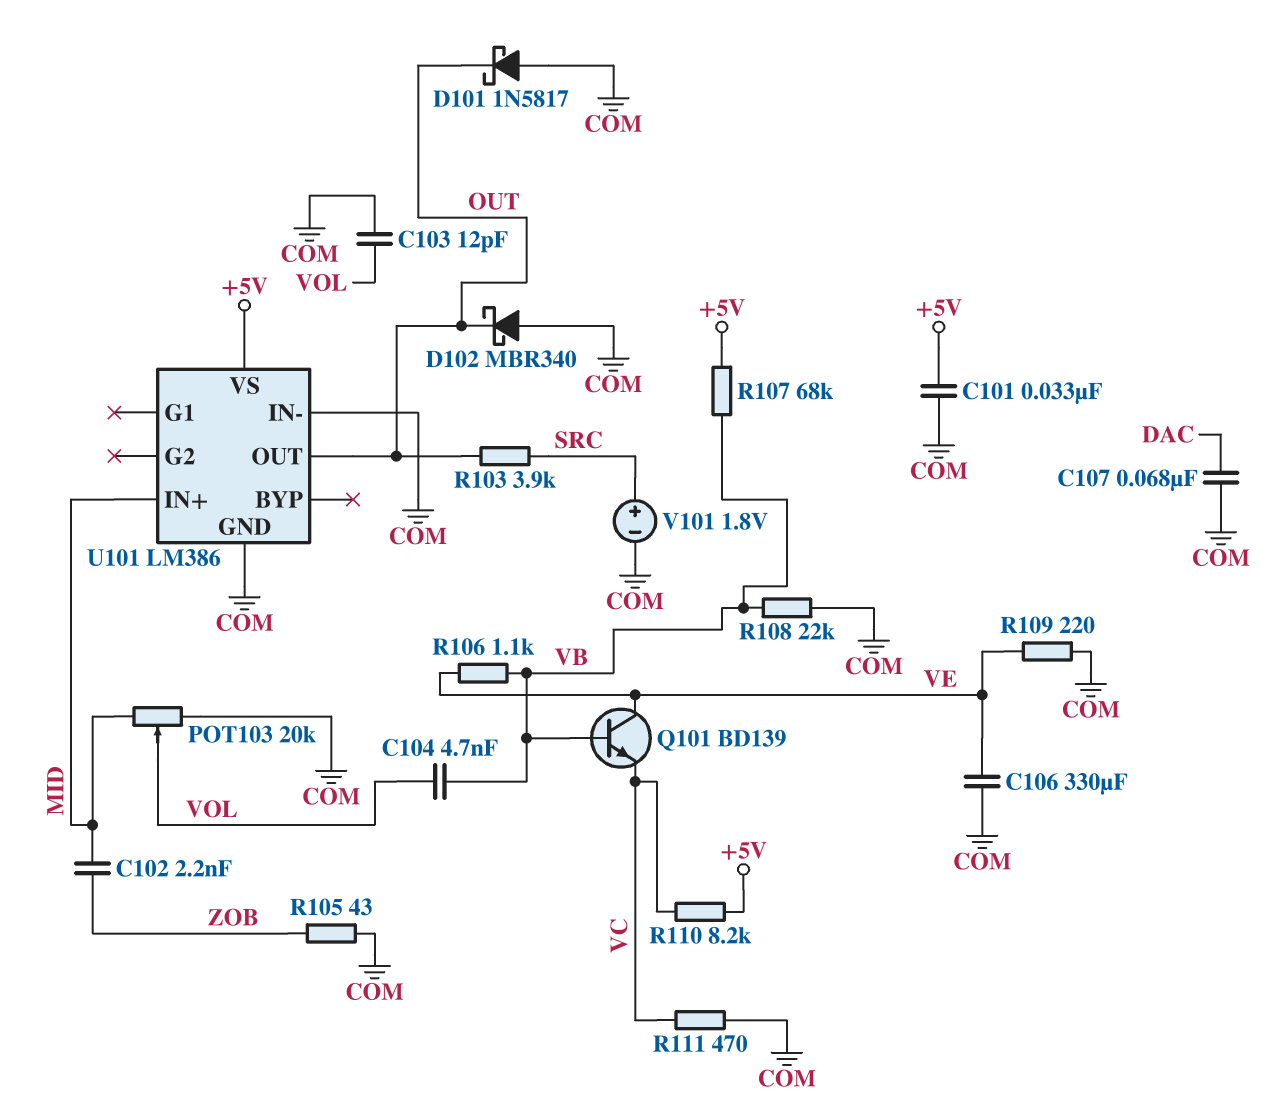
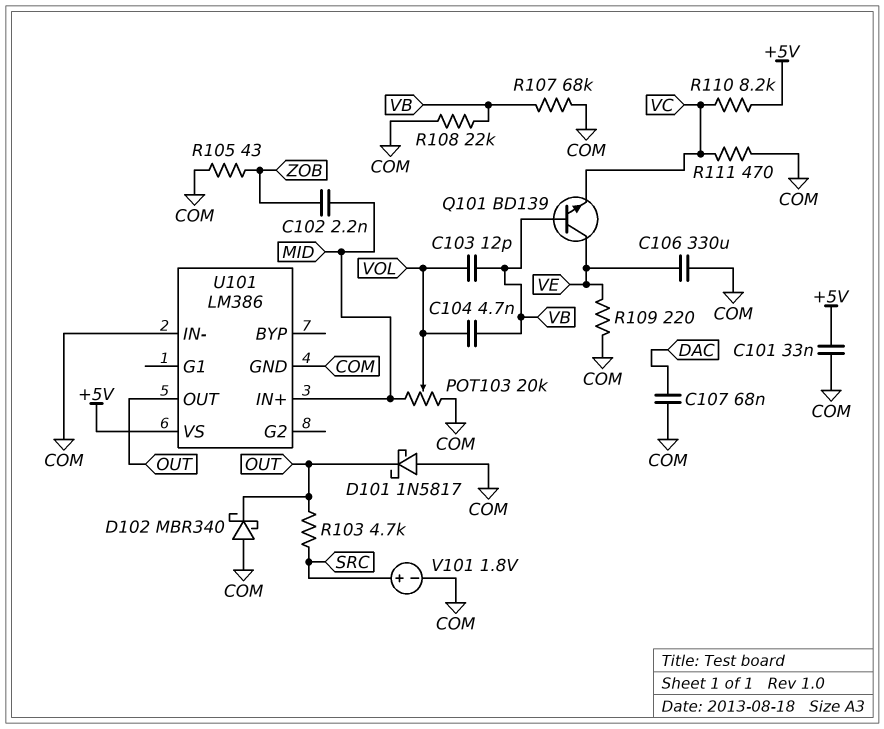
C103: 12pF (COM, VOL) -> 12pF (VB, VOL)
R103: 3.9k (OUT, SRC) -> 4.7k (OUT, SRC)
R106: 1.1k (VB, VE) -> none
R107: 68k (+5V, VB) -> 68k (COM, VB)

